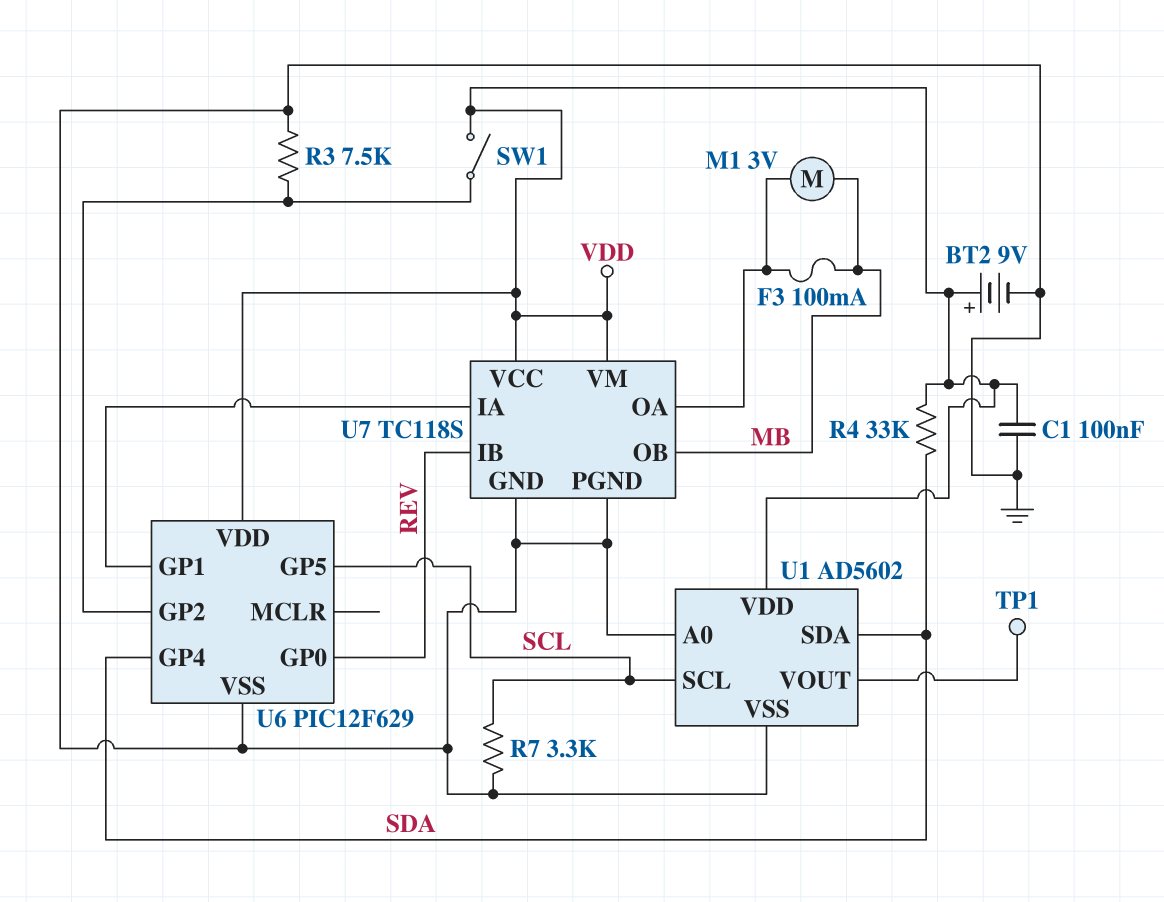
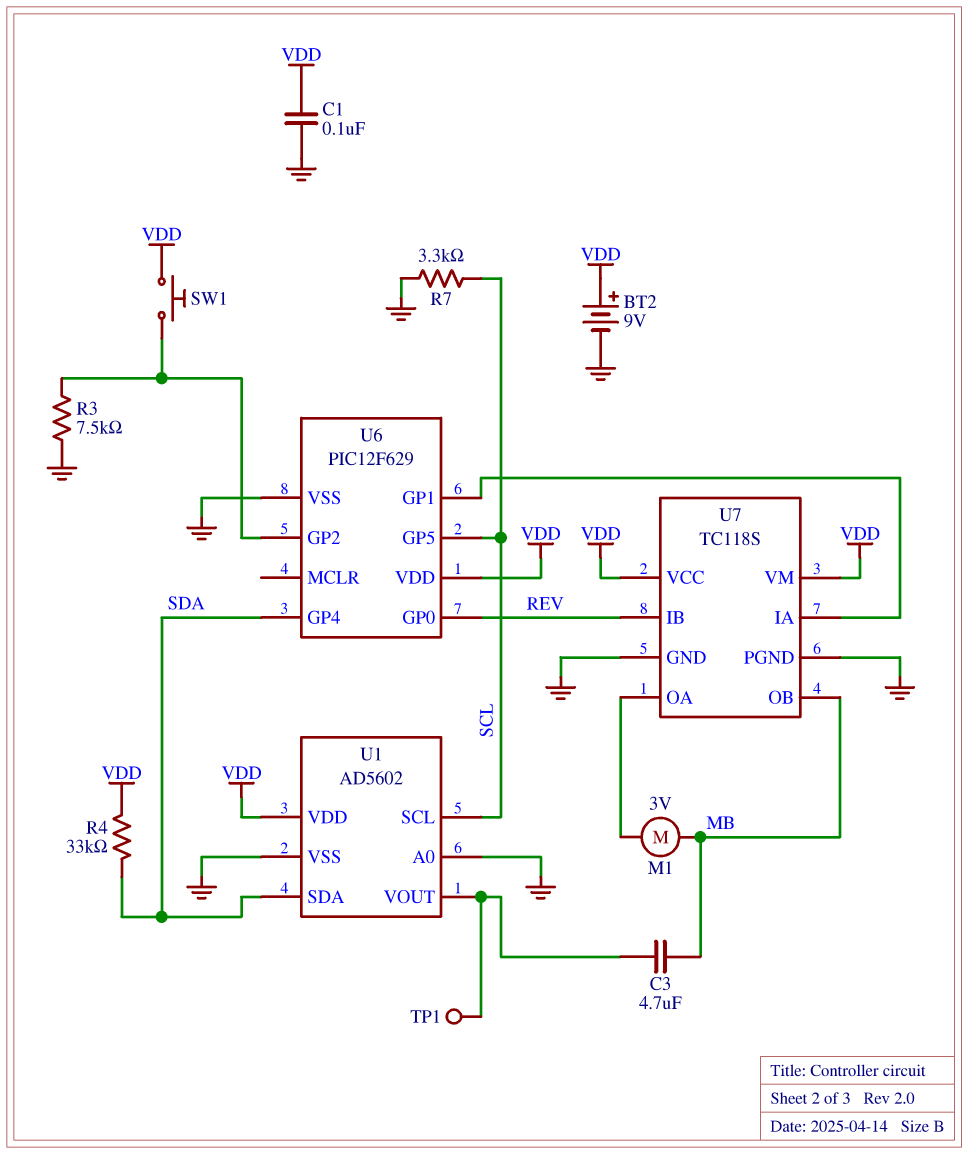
C3: none -> 4.7uF (MB, U1/VOUT)
F3: 100mA (MB, U7/OA) -> none
SW1: switch (U6/GP2, VDD) -> button (U6/GP2, VDD)

